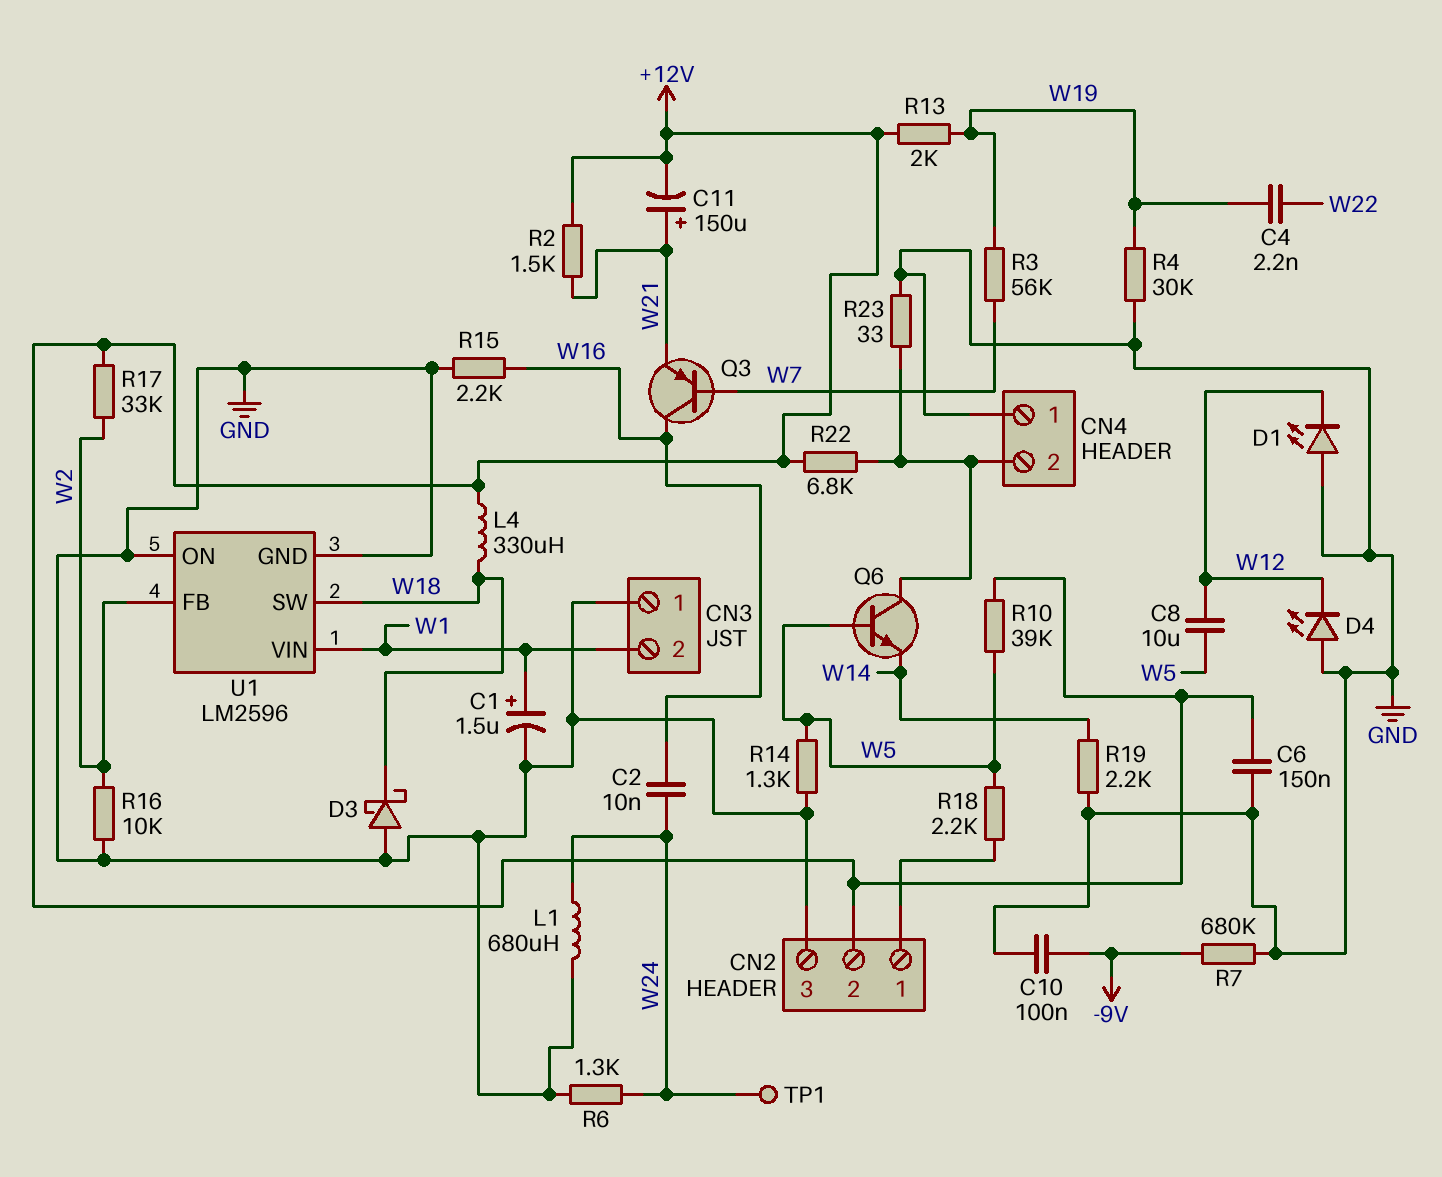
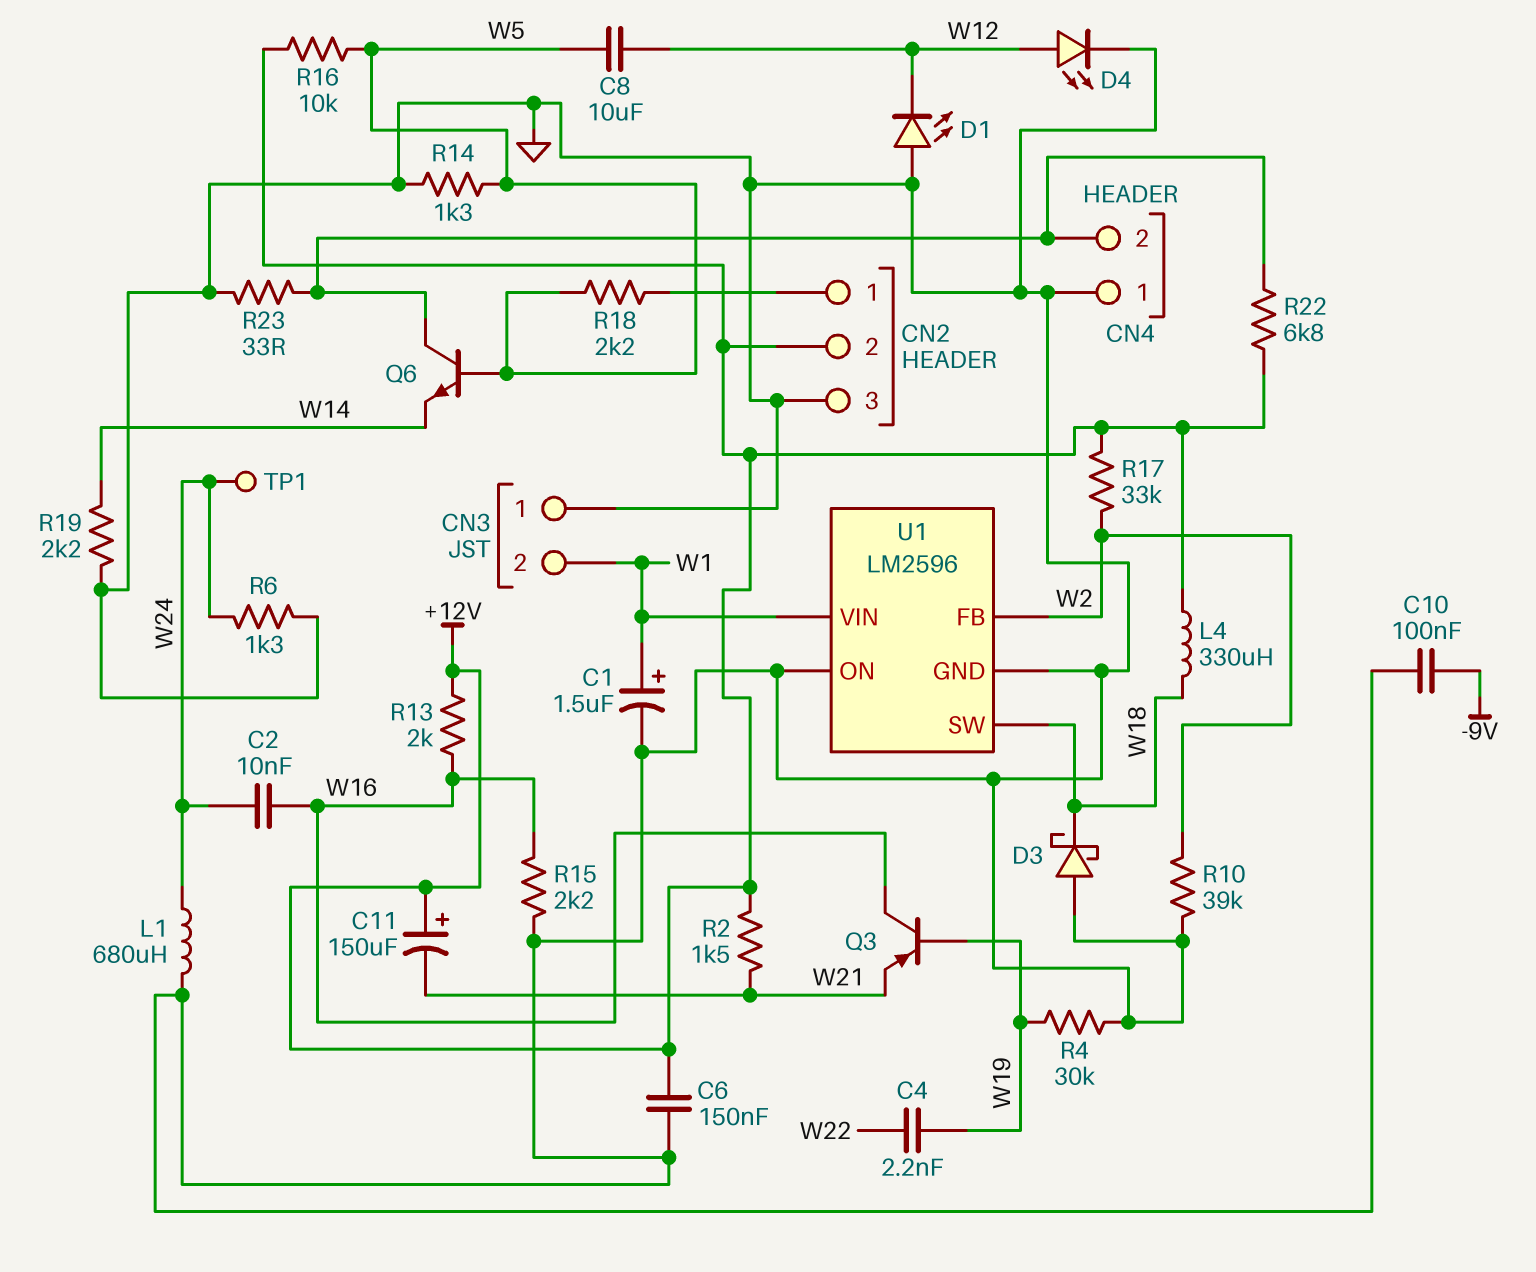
C11: 150uF (plus W21, minus +12V) -> 150uF (plus +12V, minus W21)
D4: LED (A GND, K W12) -> LED (A W12, K GND)
Q3: PNP (B W7, C W16, E W21) -> PNP (B W19, C W16, E W21)
R3: 56k (W7, W19) -> none
R7: 680k (-9V, GND) -> none
R10: 39k (+12V, W5) -> 39k (GND, W2)
R13: 2k (+12V, W19) -> 2k (+12V, W16)
R16: 10k (GND, W2) -> 10k (+12V, W5)

